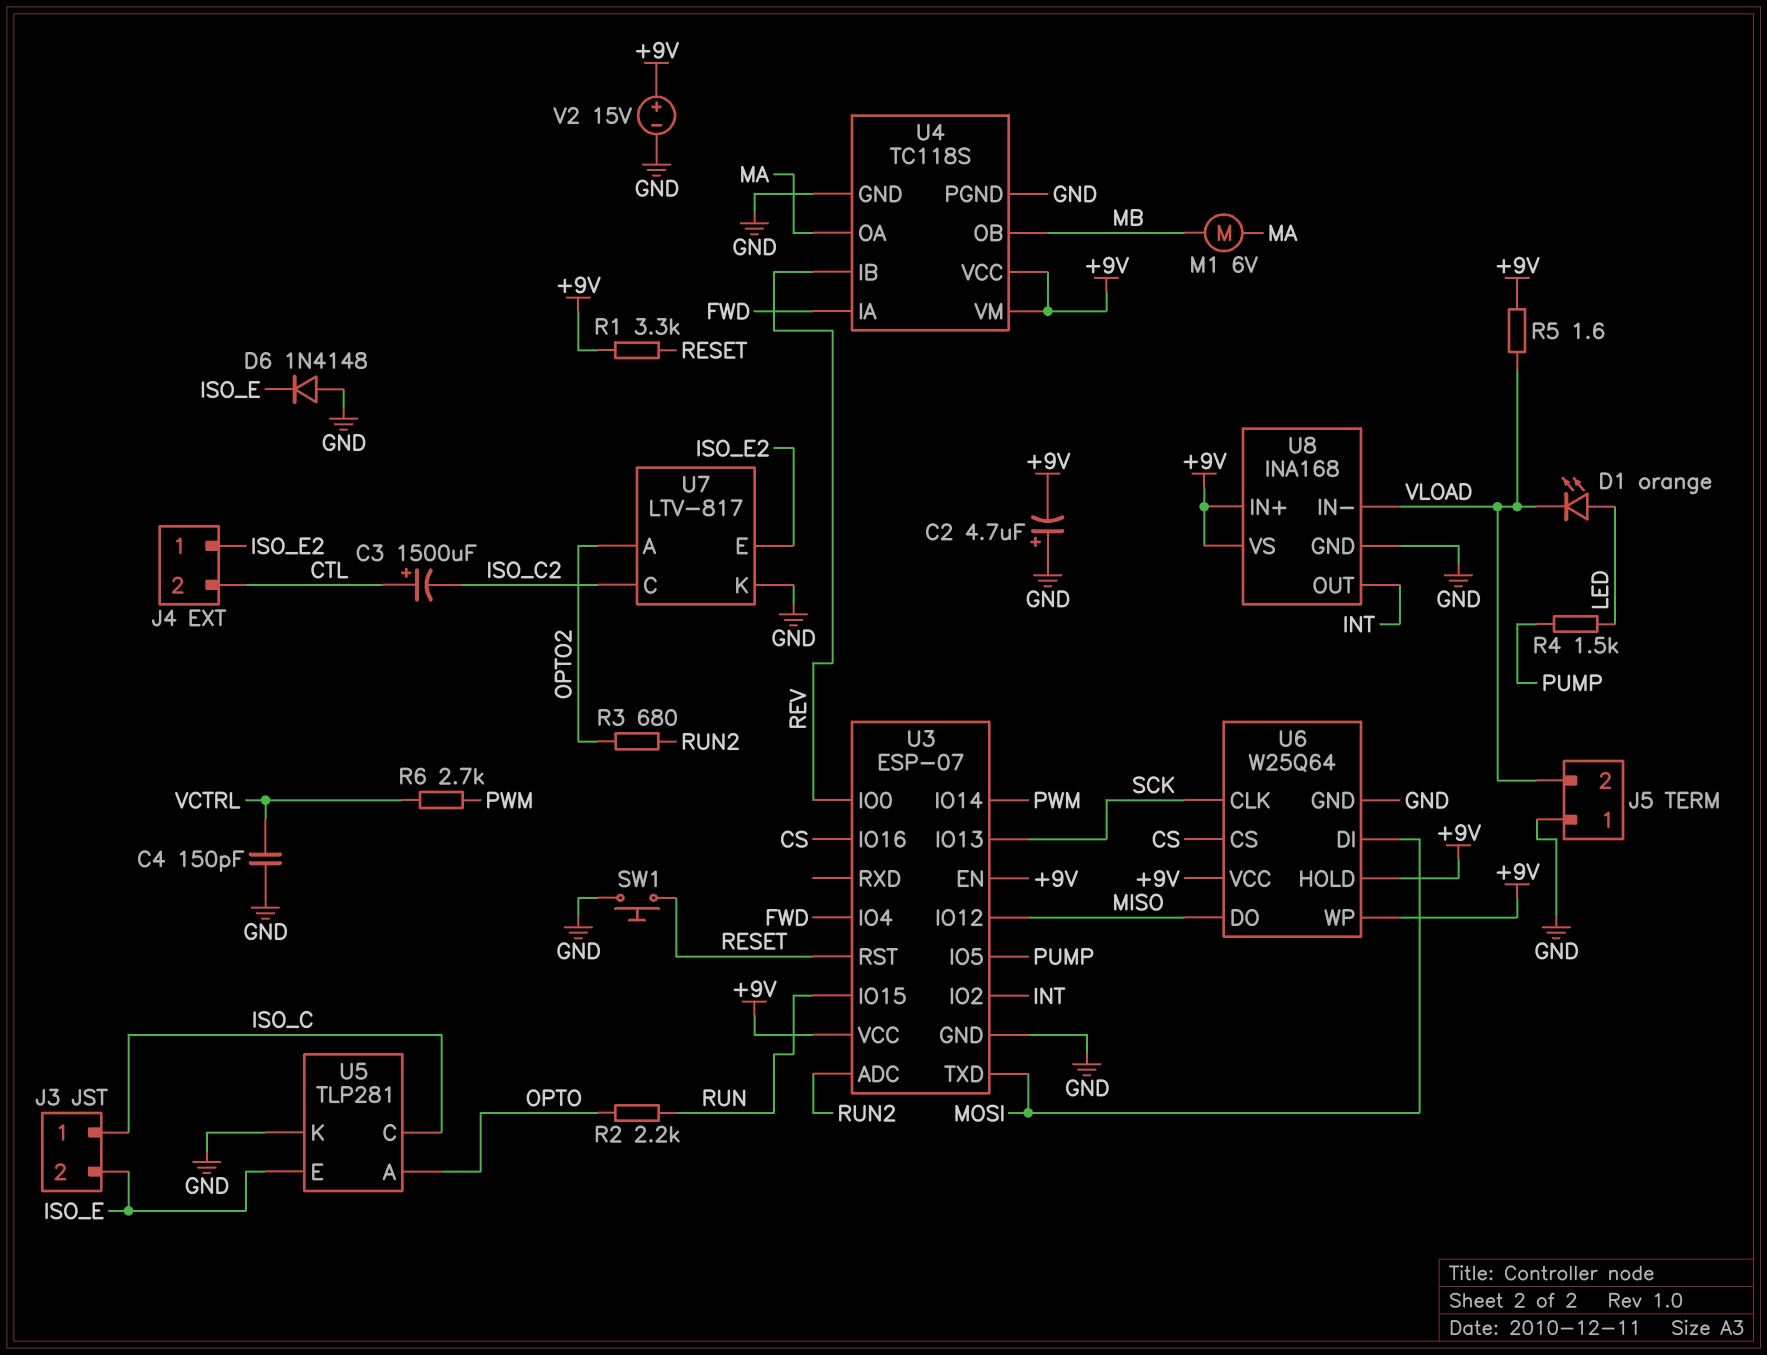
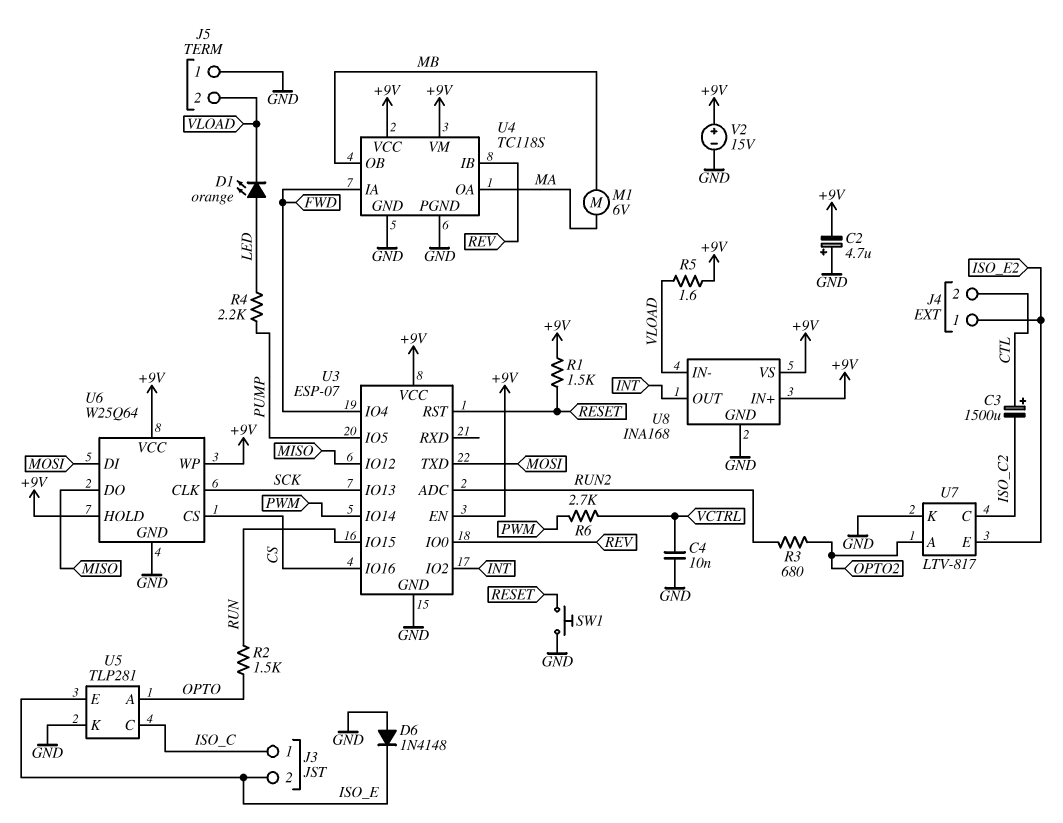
C4: 150pF (GND, VCTRL) -> 10nF (GND, VCTRL)
R1: 3.3k (+9V, RESET) -> 1.5k (+9V, RESET)
R2: 2.2k (OPTO, RUN) -> 1.5k (OPTO, RUN)
R4: 1.5k (LED, PUMP) -> 2.2k (LED, PUMP)

